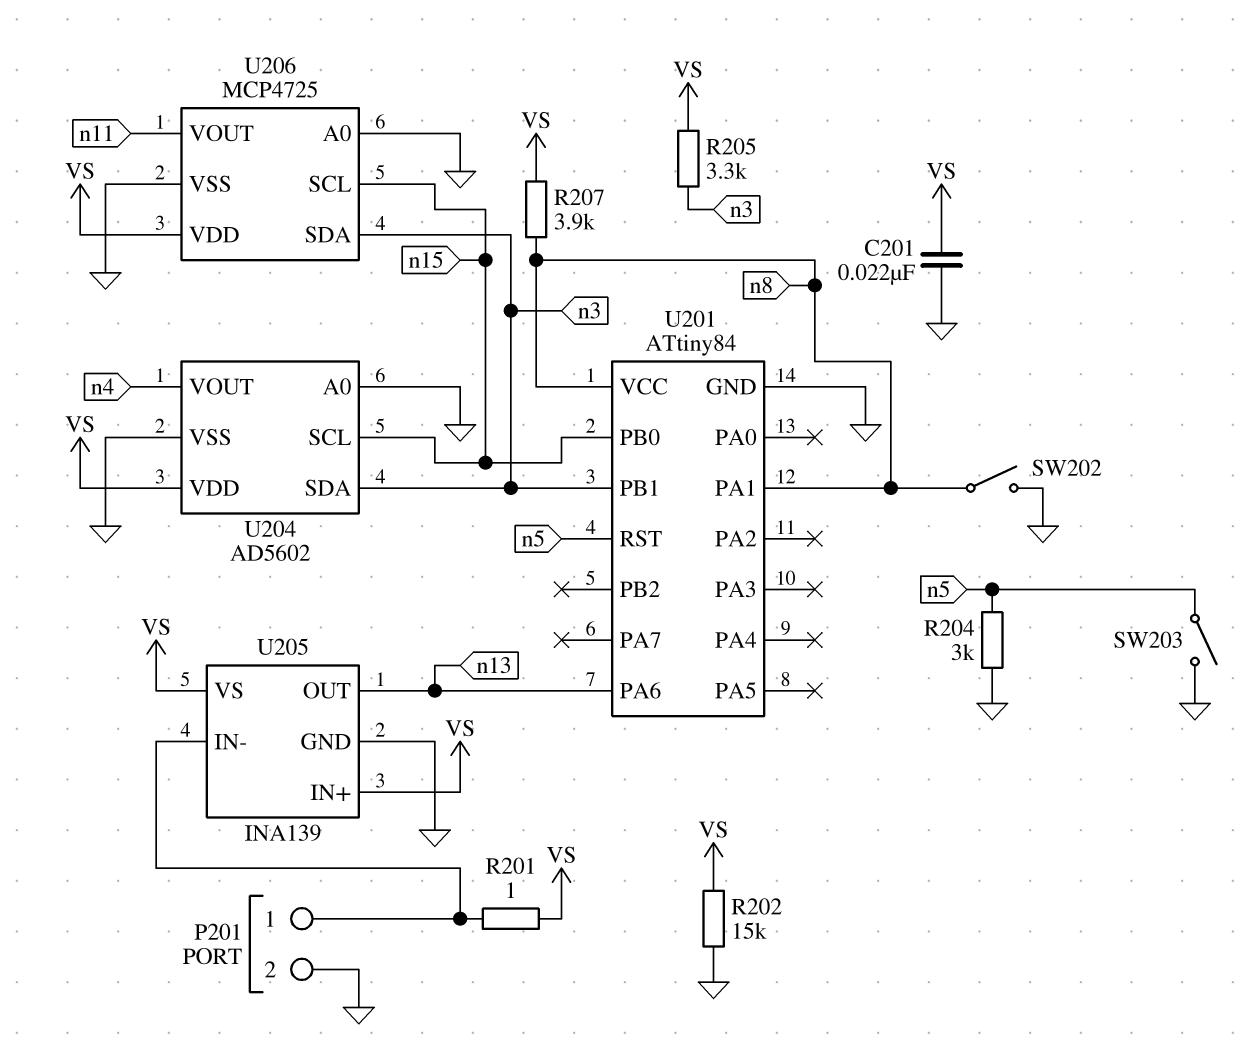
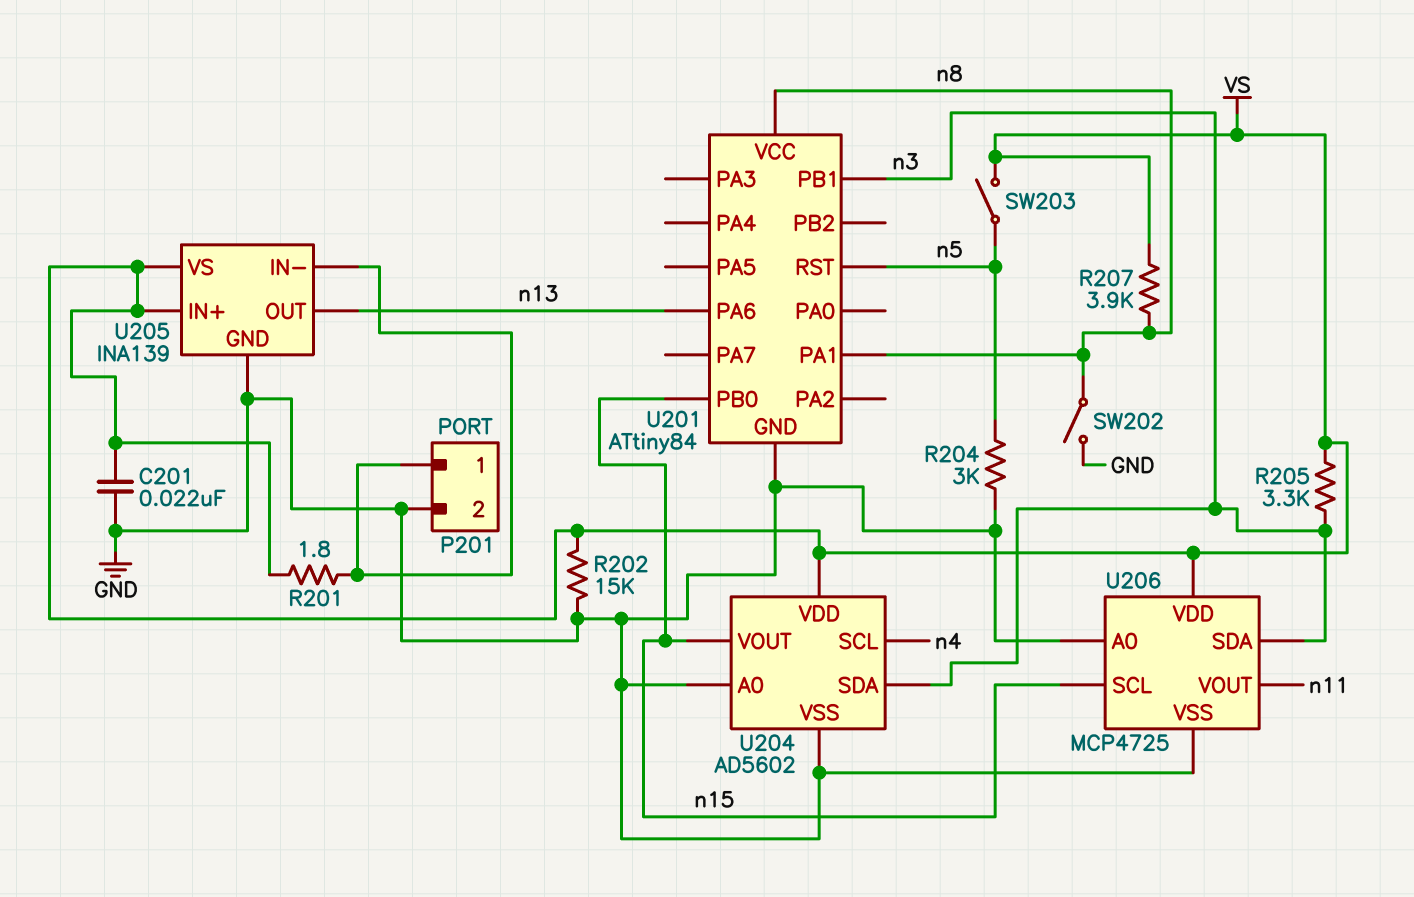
R201: 1 (P201/1, VS) -> 1.8 (P201/1, VS)
SW203: switch (GND, n5) -> switch (VS, n5)
U204 pin SCL: n15 -> n4
U204 pin VOUT: n4 -> n15

